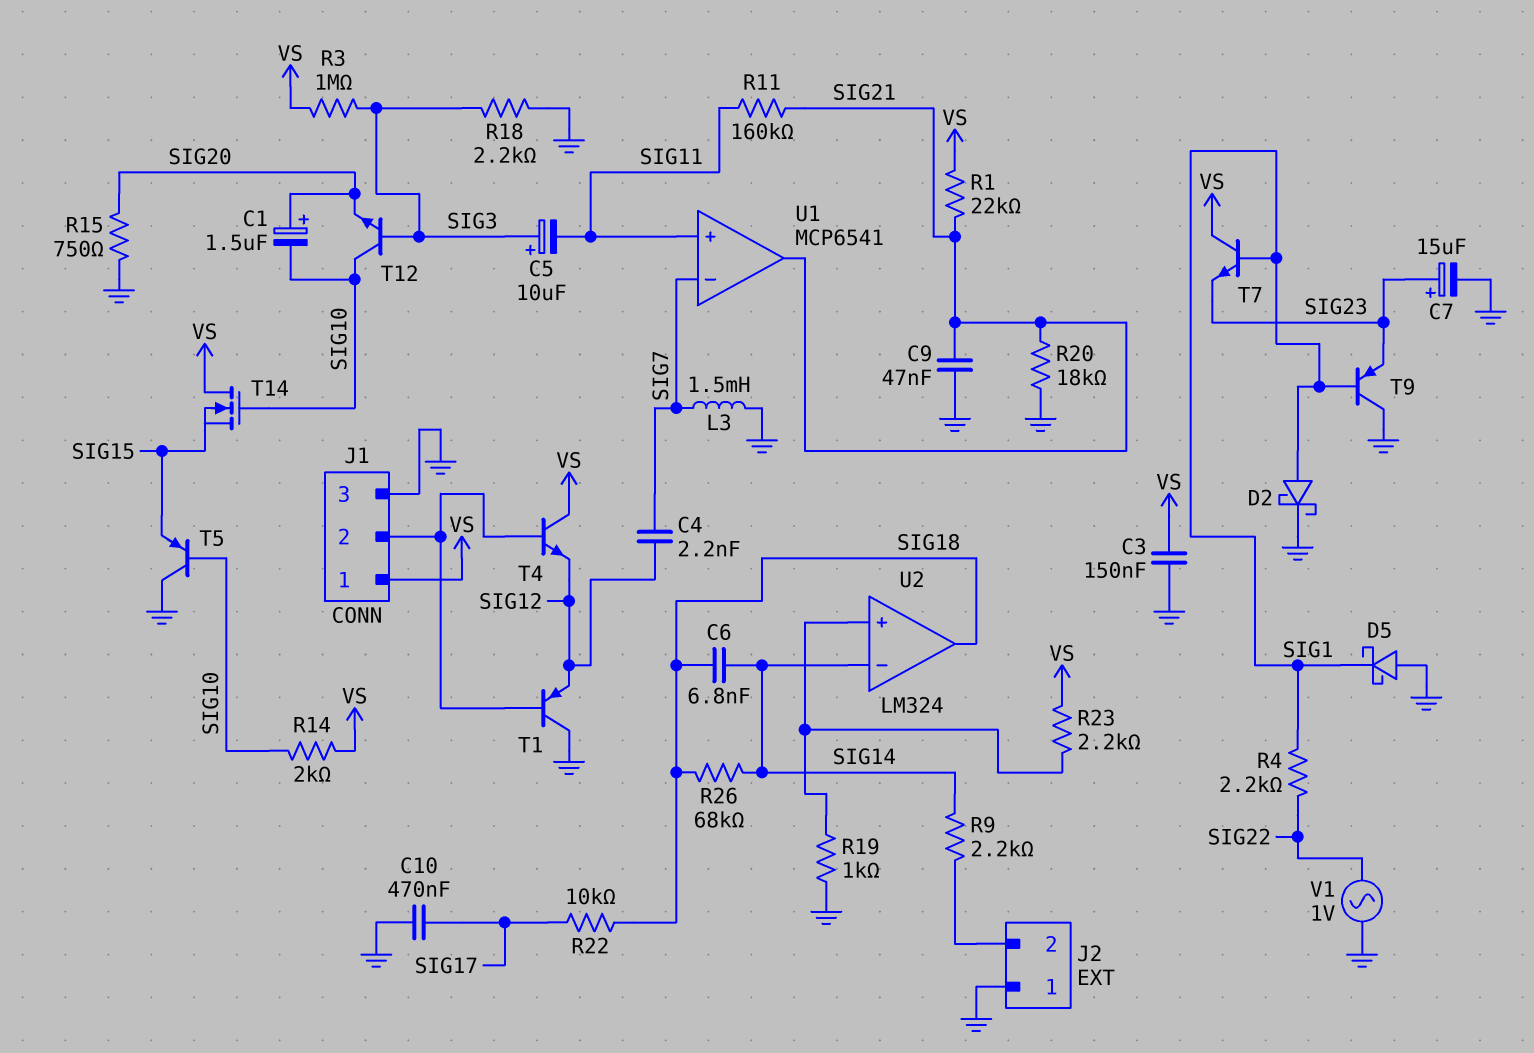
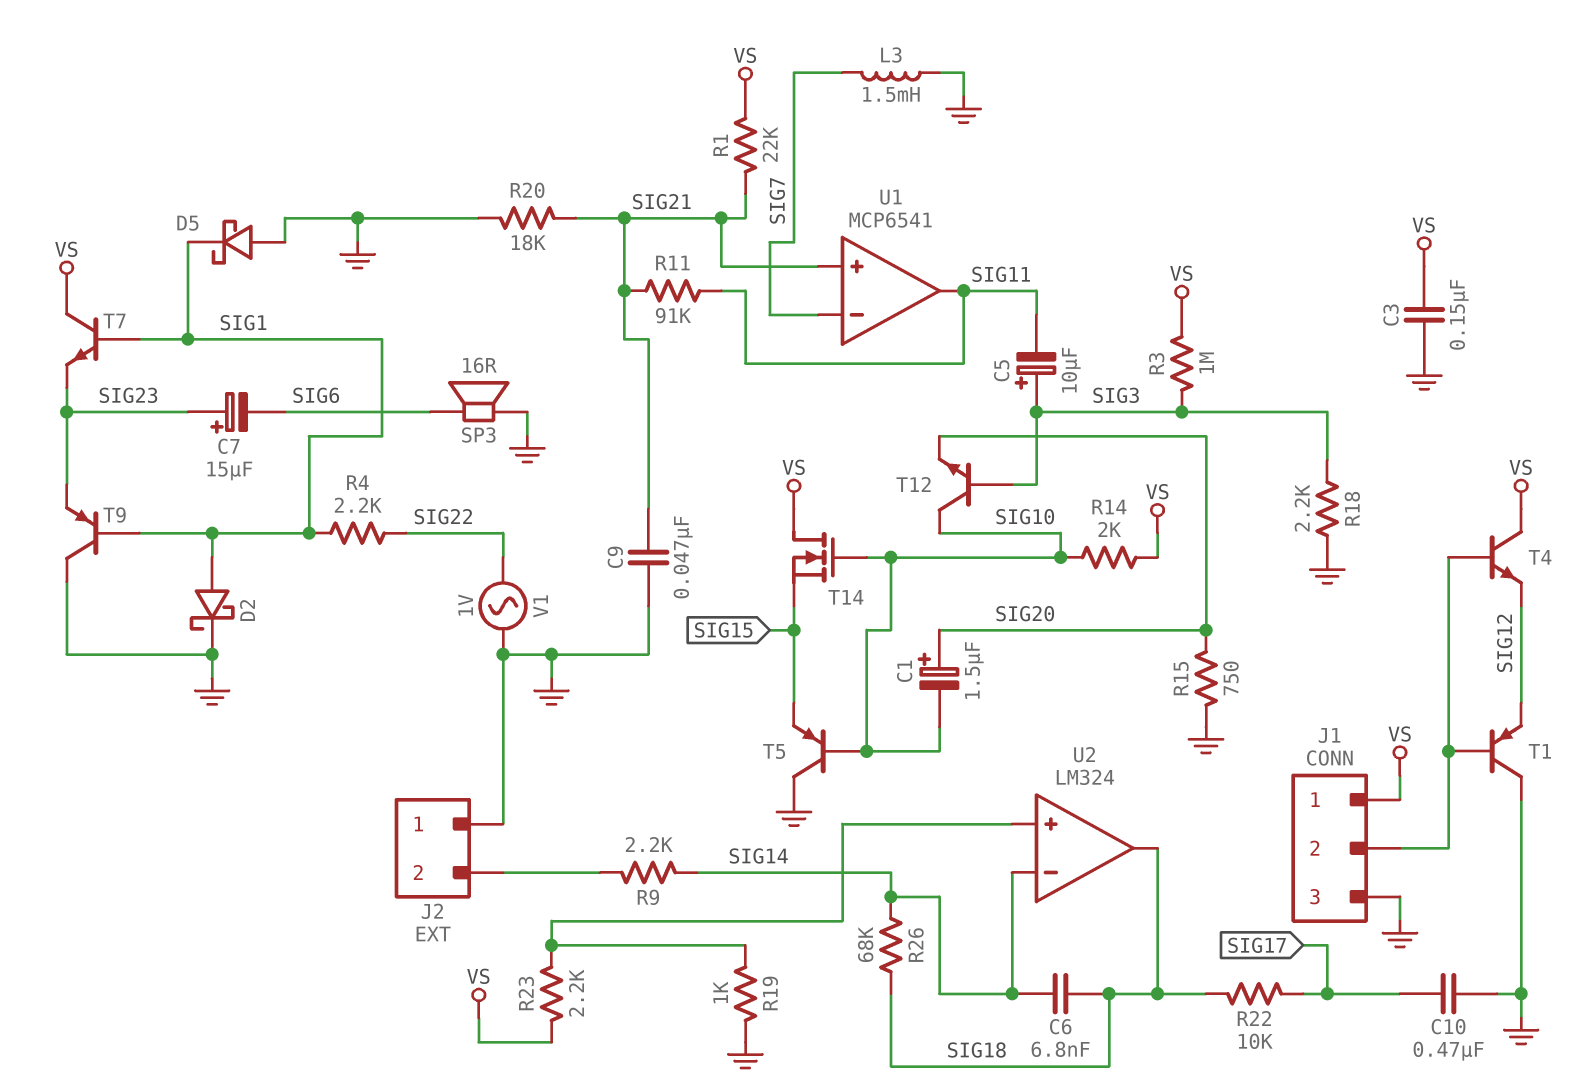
C4: 2.2nF (SIG7, SIG12) -> none
C7: 15uF (plus SIG23, minus GND) -> 15uF (plus SIG23, minus SIG6)
R11: 160k (SIG11, SIG21) -> 91k (SIG11, SIG21)
SP3: none -> speaker 16R (GND, SIG6)
U1 pin in+: SIG11 -> SIG21
U1 pin out: SIG21 -> SIG11

